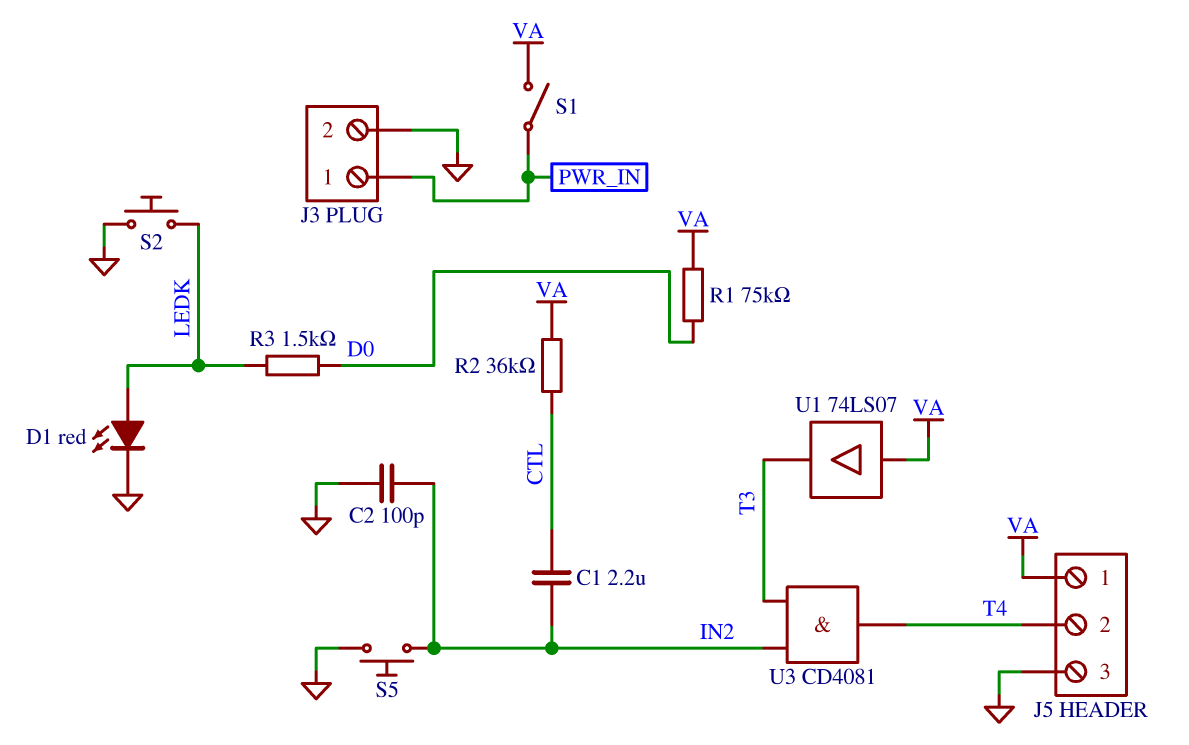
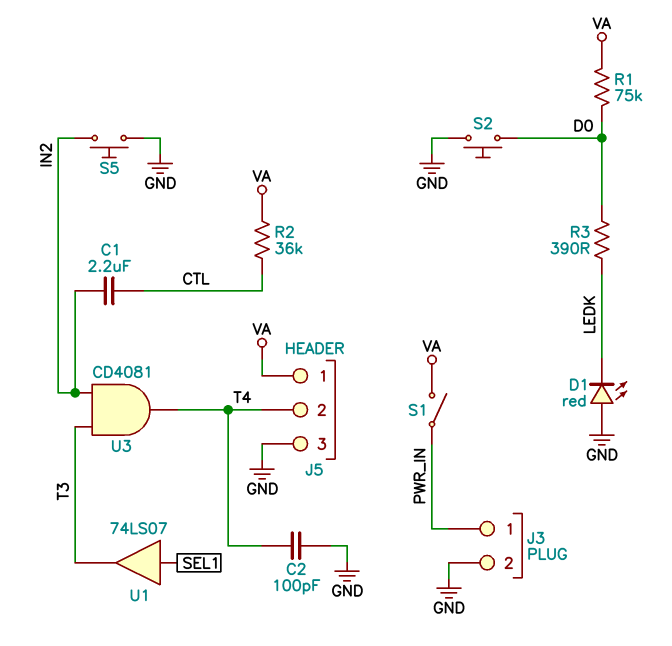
C2: 100pF (GND, IN2) -> 100pF (GND, T4)
D1: LED red (A LEDK, K GND) -> LED red (A GND, K LEDK)
R3: 1.5k (D0, LEDK) -> 390 (D0, LEDK)
S2: button (GND, LEDK) -> button (D0, GND)
U1: buffer 74LS07 (in VA, out T3) -> buffer 74LS07 (in SEL1, out T3)

